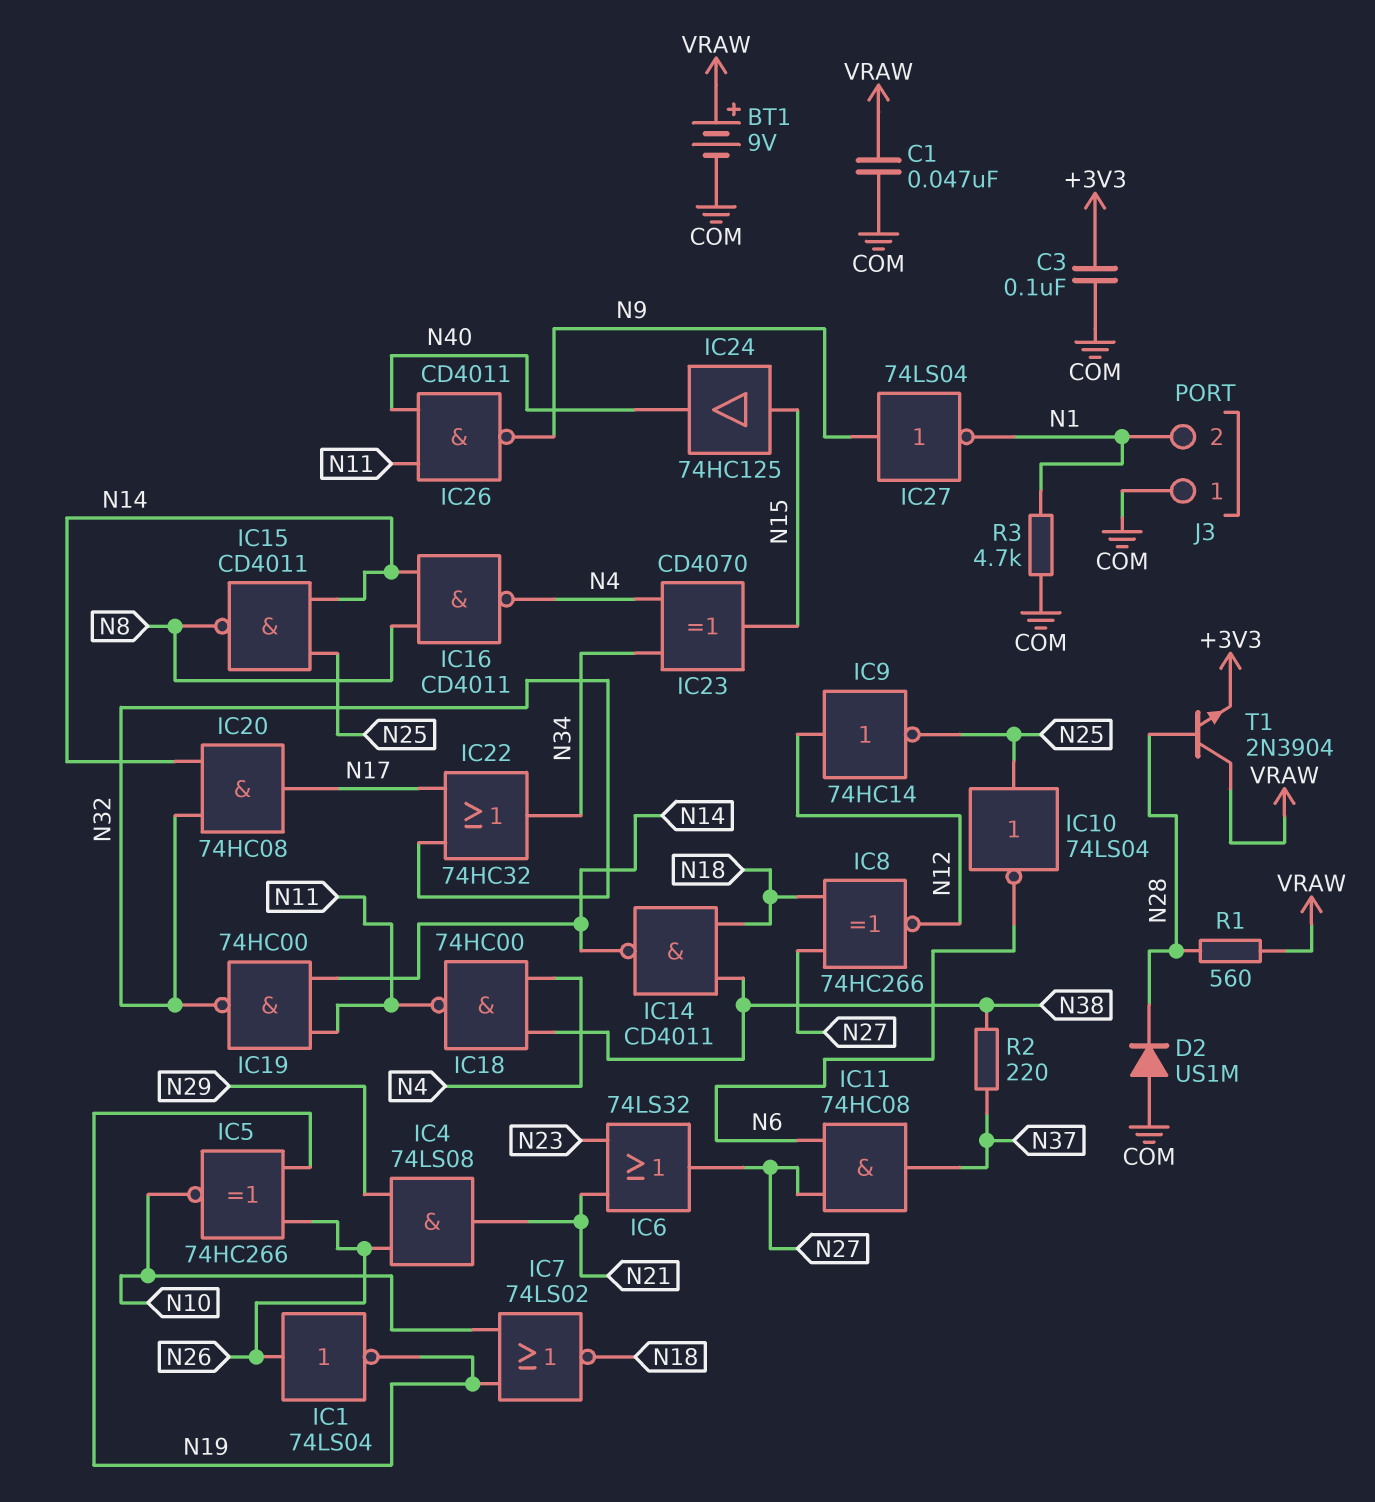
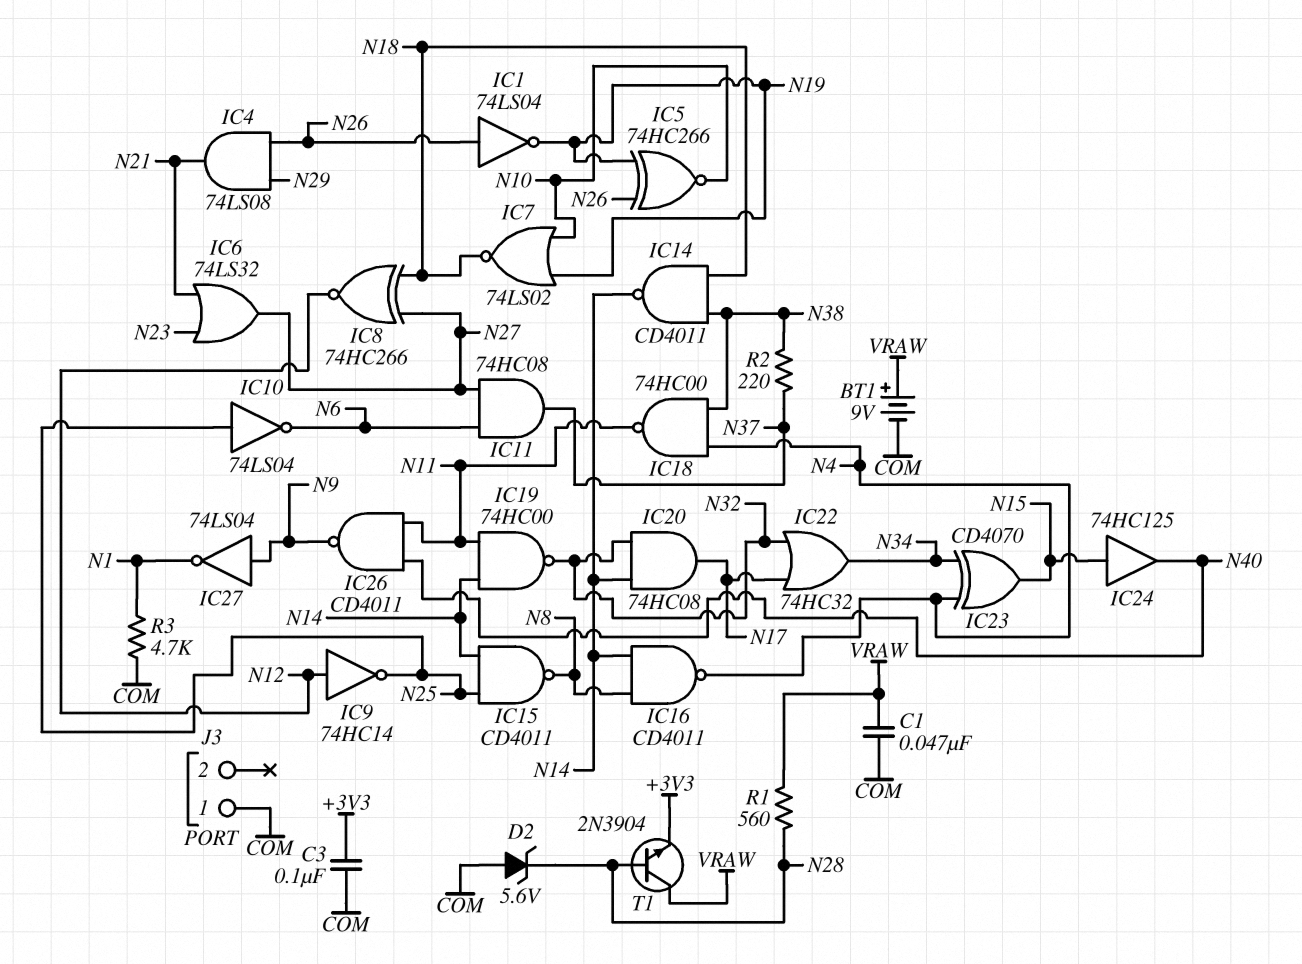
D2: diode US1M (A COM, K N28) -> zener 5.6V (A COM, K N28)
J3 pin 2: N1 -> none

